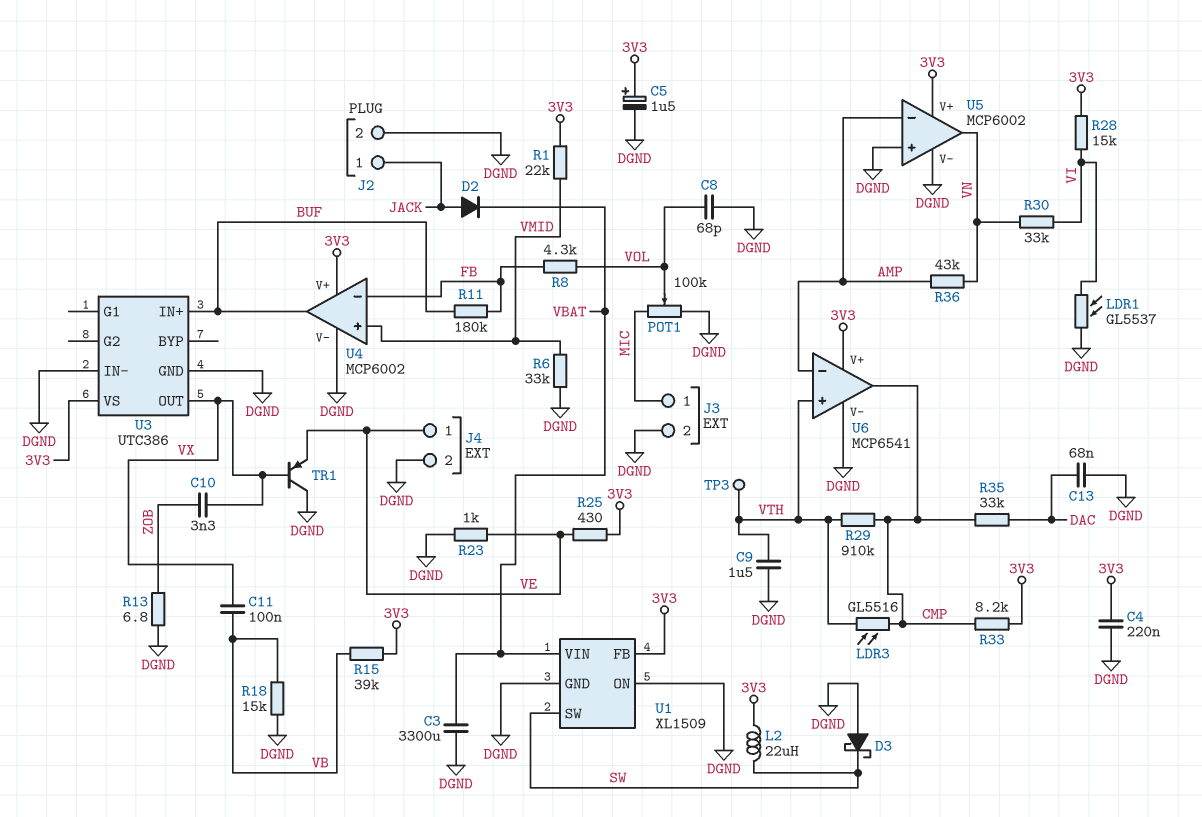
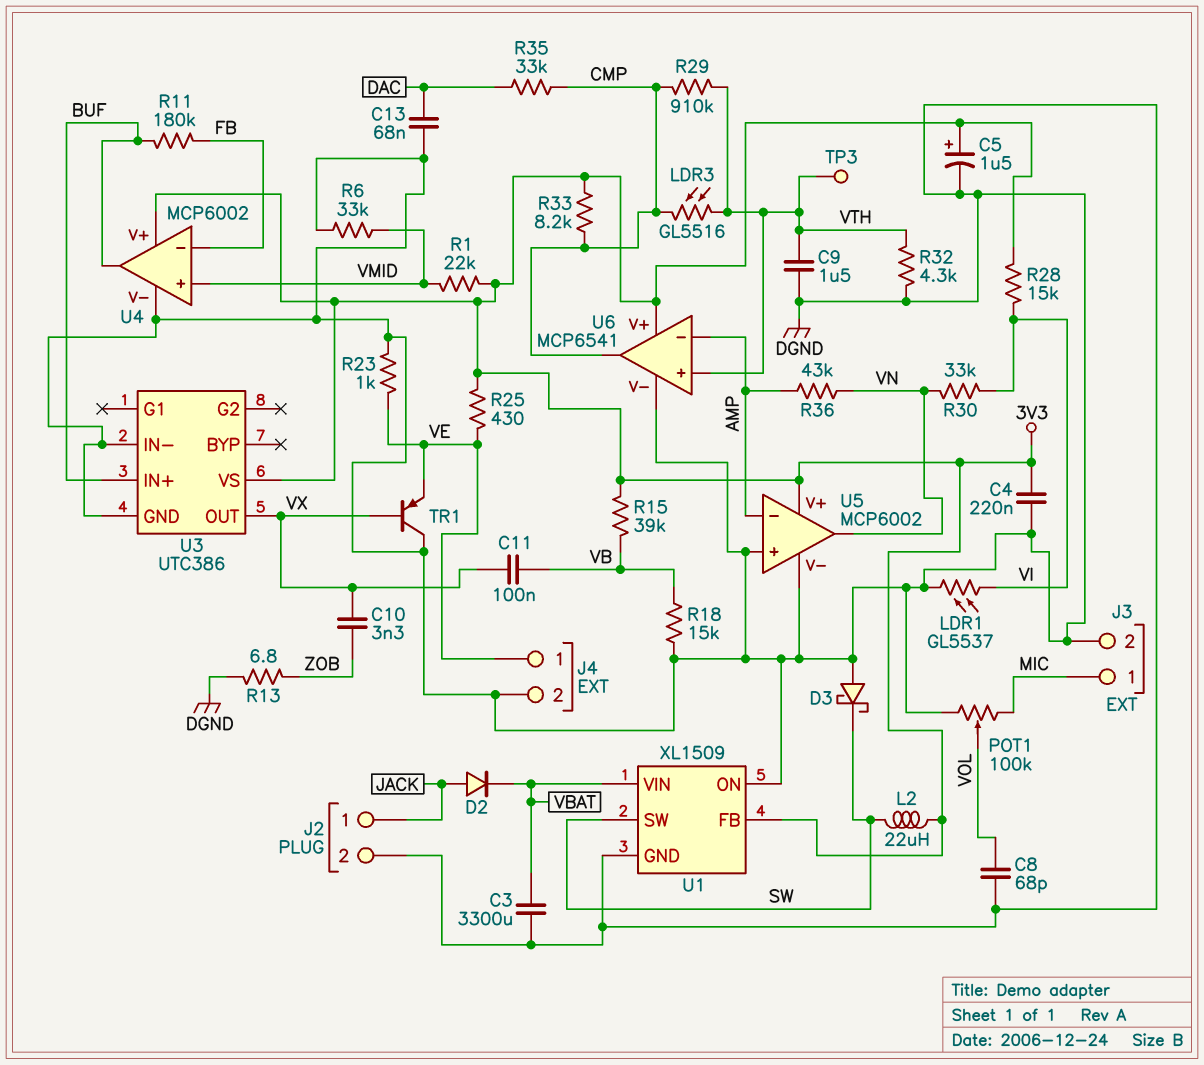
R8: 4.3k (FB, VOL) -> none
R32: none -> 4.3k (DGND, VTH)

